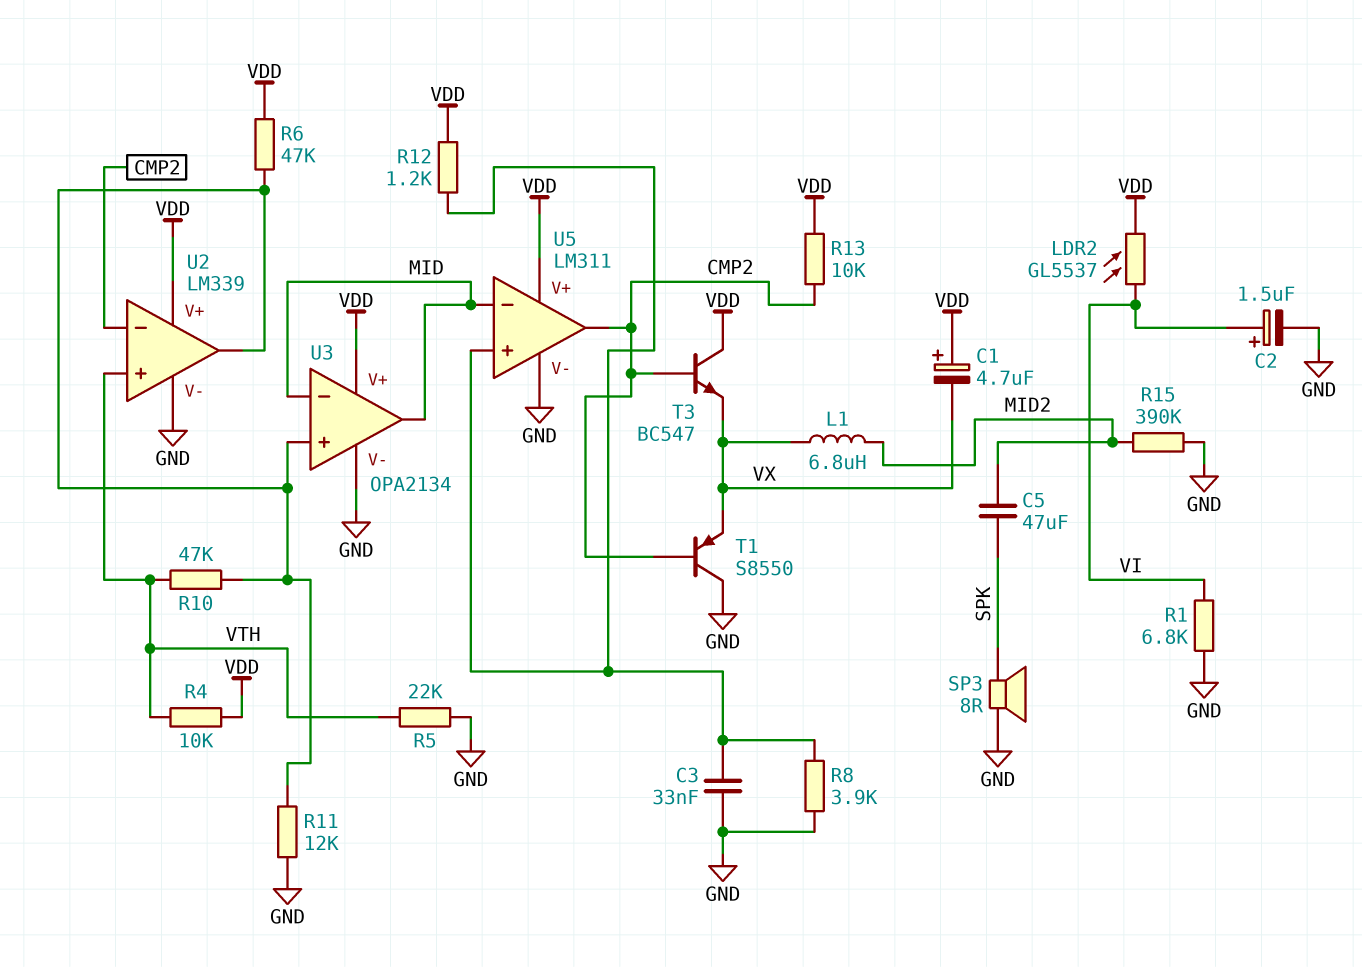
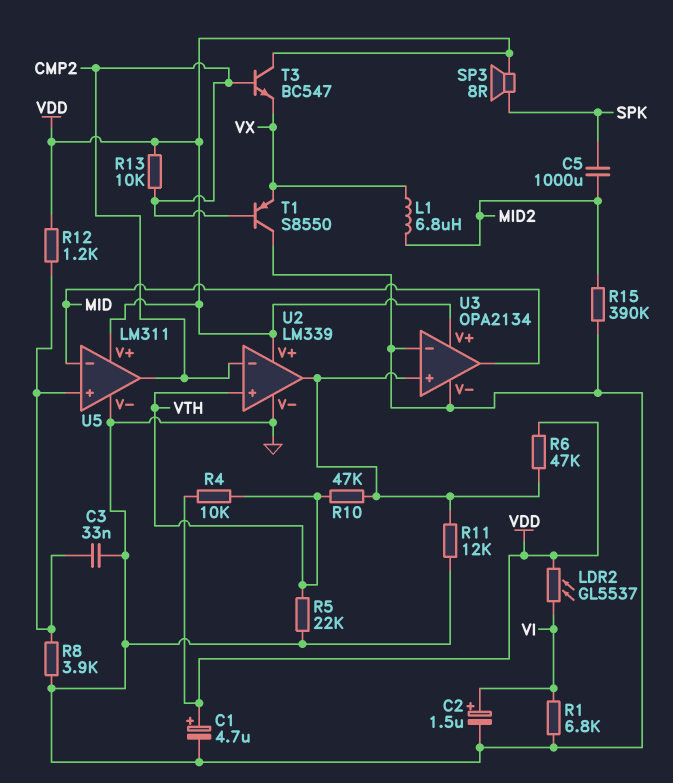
C1: 4.7uF (plus VDD, minus VX) -> 4.7uF (plus VDD, minus GND)
C5: 47uF (MID2, SPK) -> 1000uF (MID2, SPK)
SP3: speaker 8R (GND, SPK) -> speaker 8R (SPK, VDD)
U3 pin in-: MID -> GND

